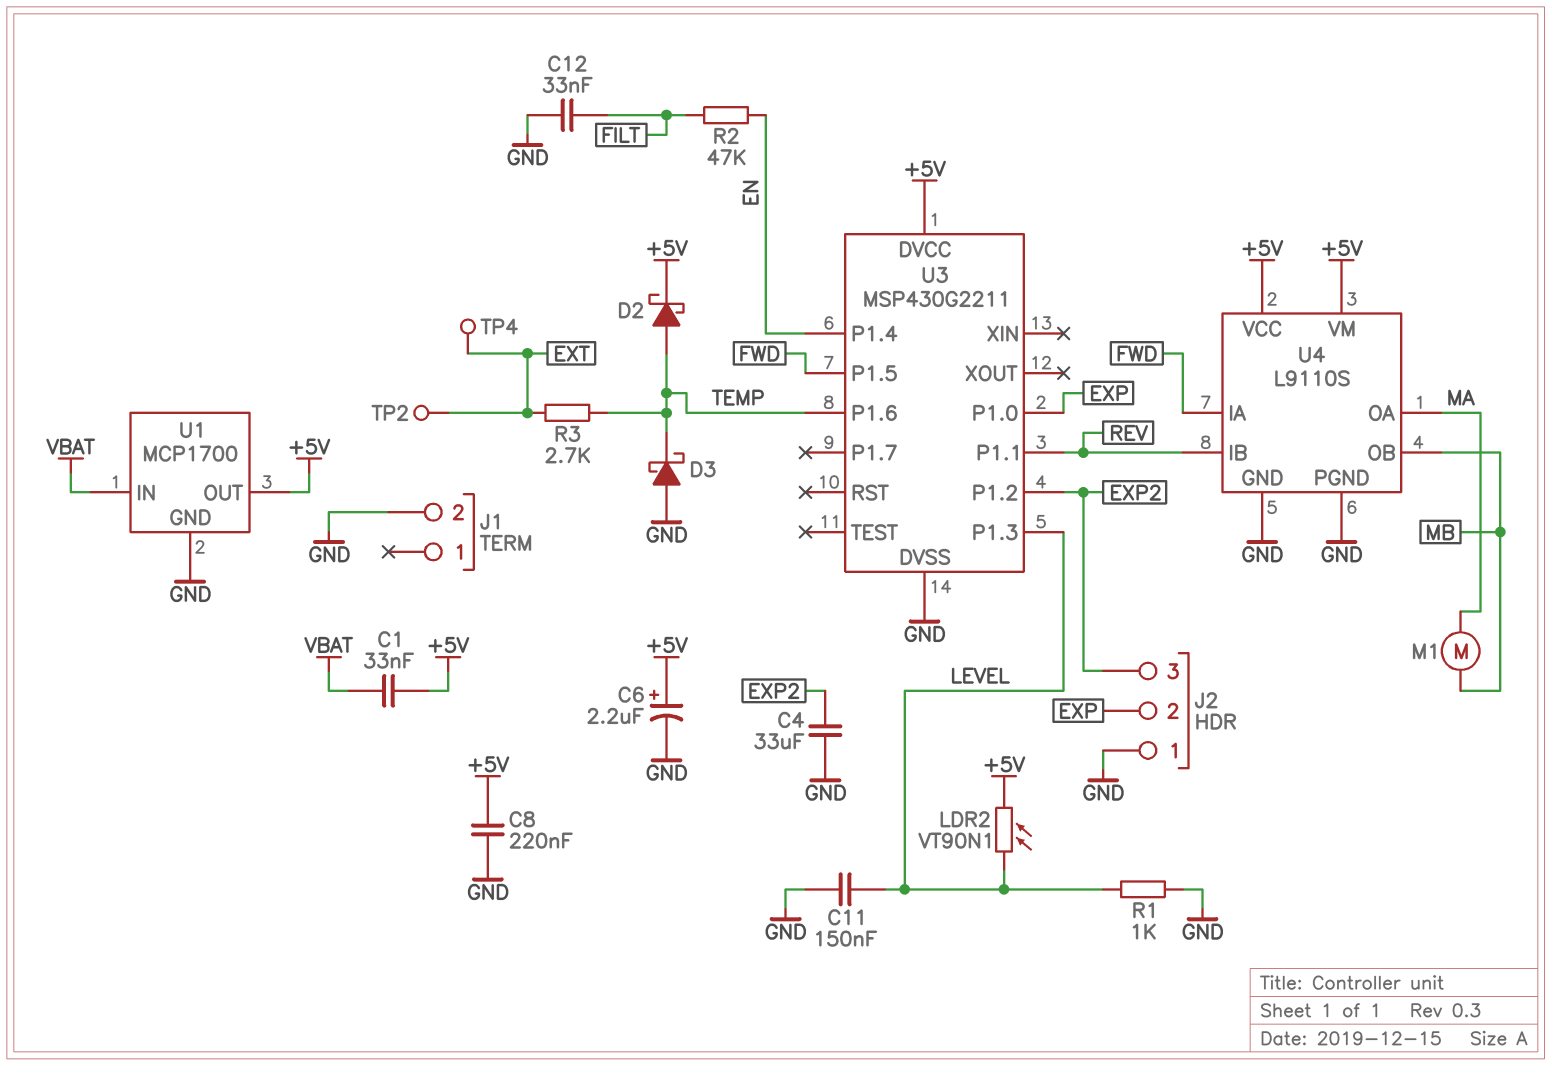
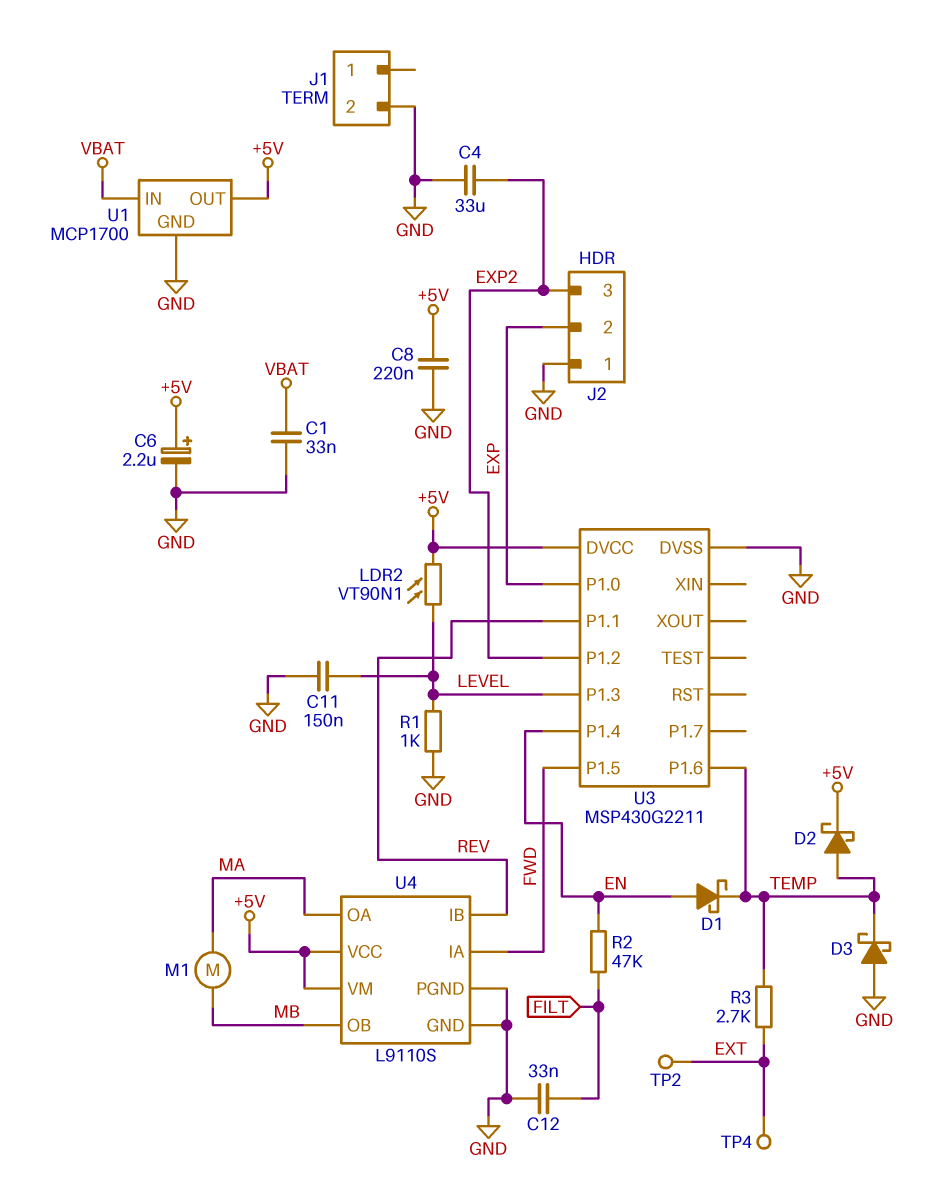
C1: 33nF (+5V, VBAT) -> 33nF (GND, VBAT)
D1: none -> schottky (A EN, K TEMP)

